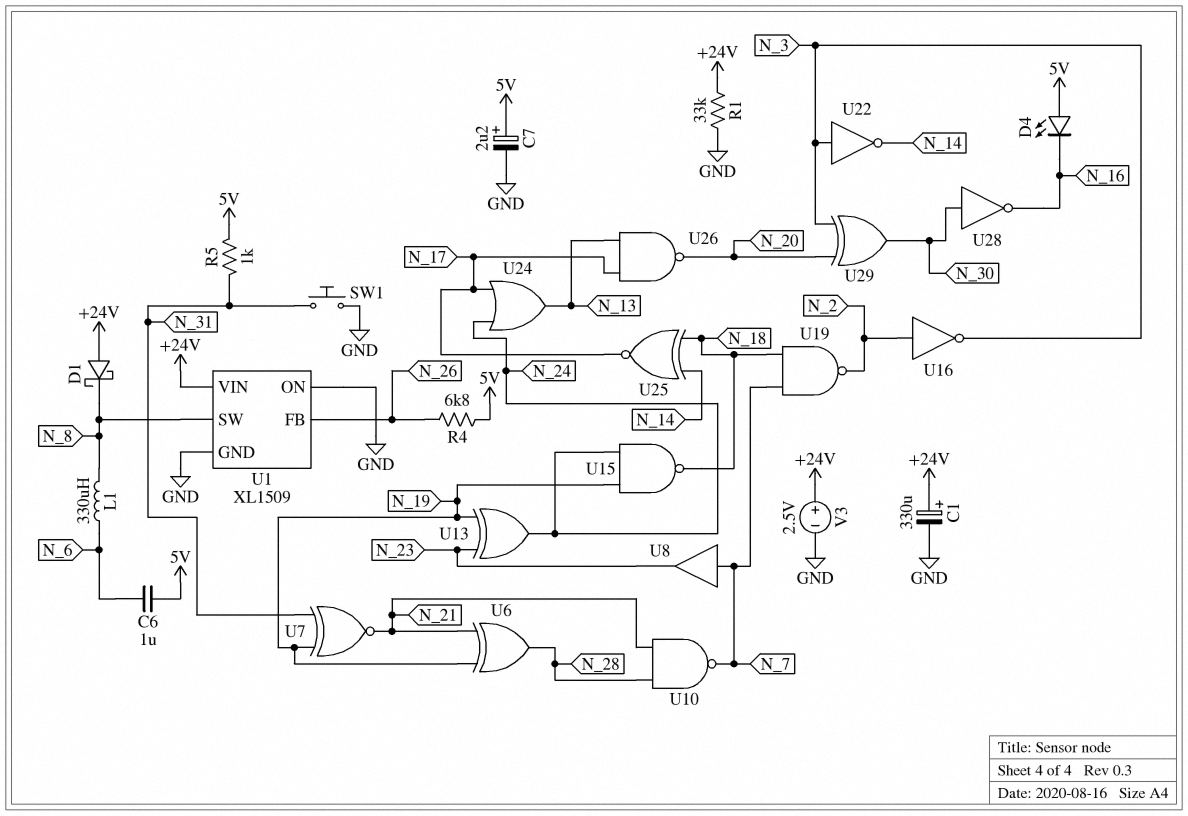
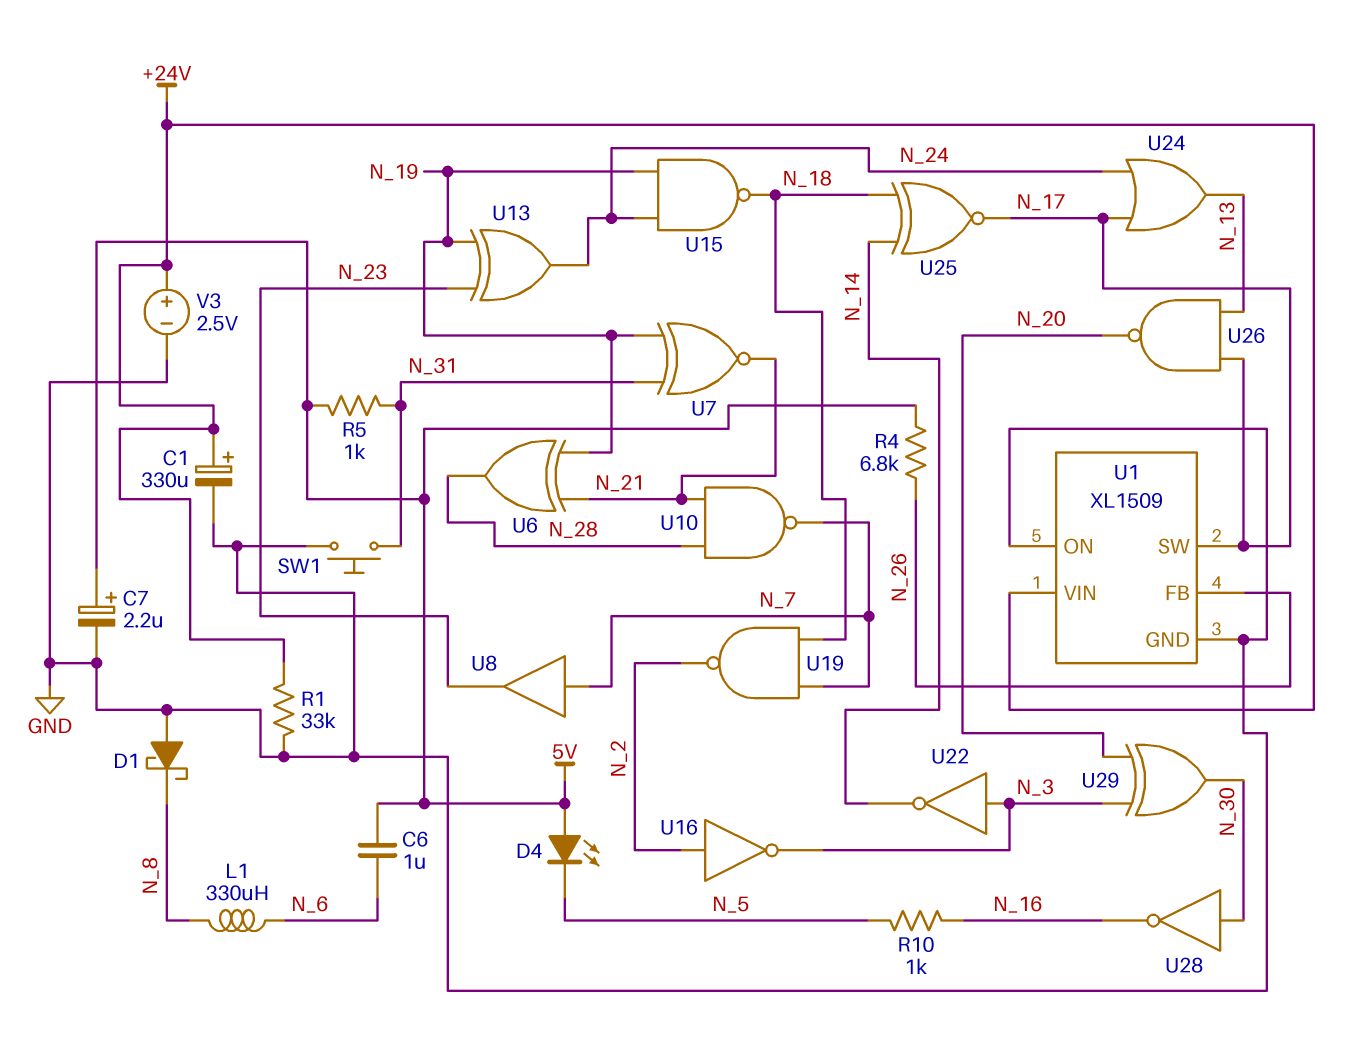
D1: schottky (A +24V, K N_8) -> schottky (A GND, K N_8)
D4: LED (A 5V, K N_16) -> LED (A 5V, K N_5)
R10: none -> 1k (N_5, N_16)
U1 pin SW: N_8 -> N_17

